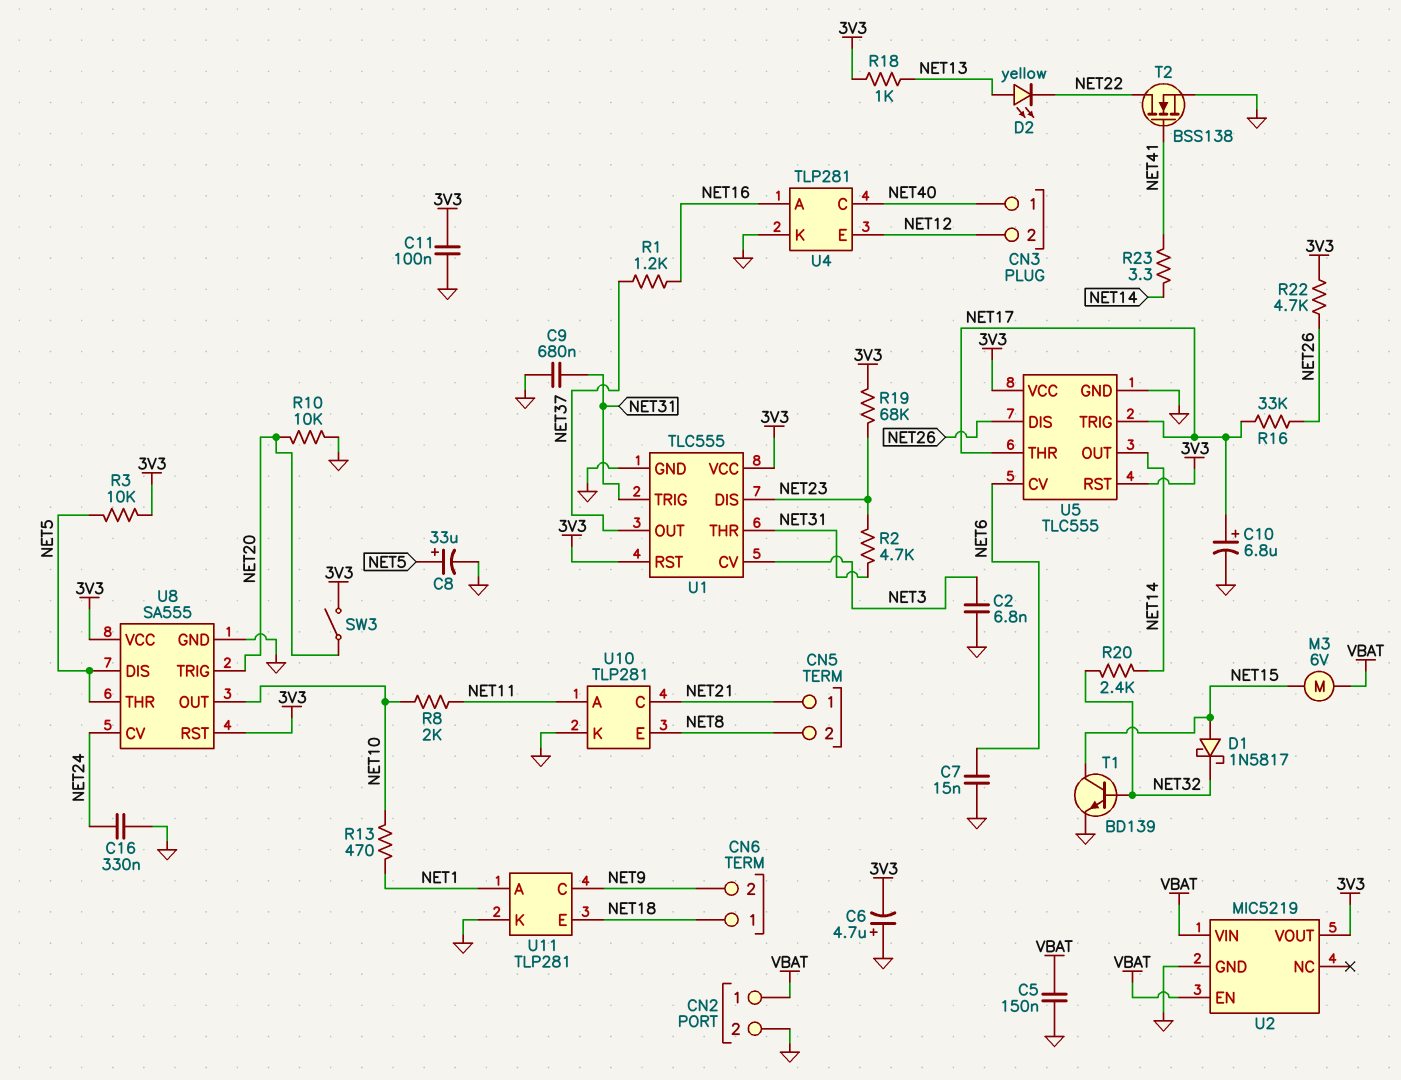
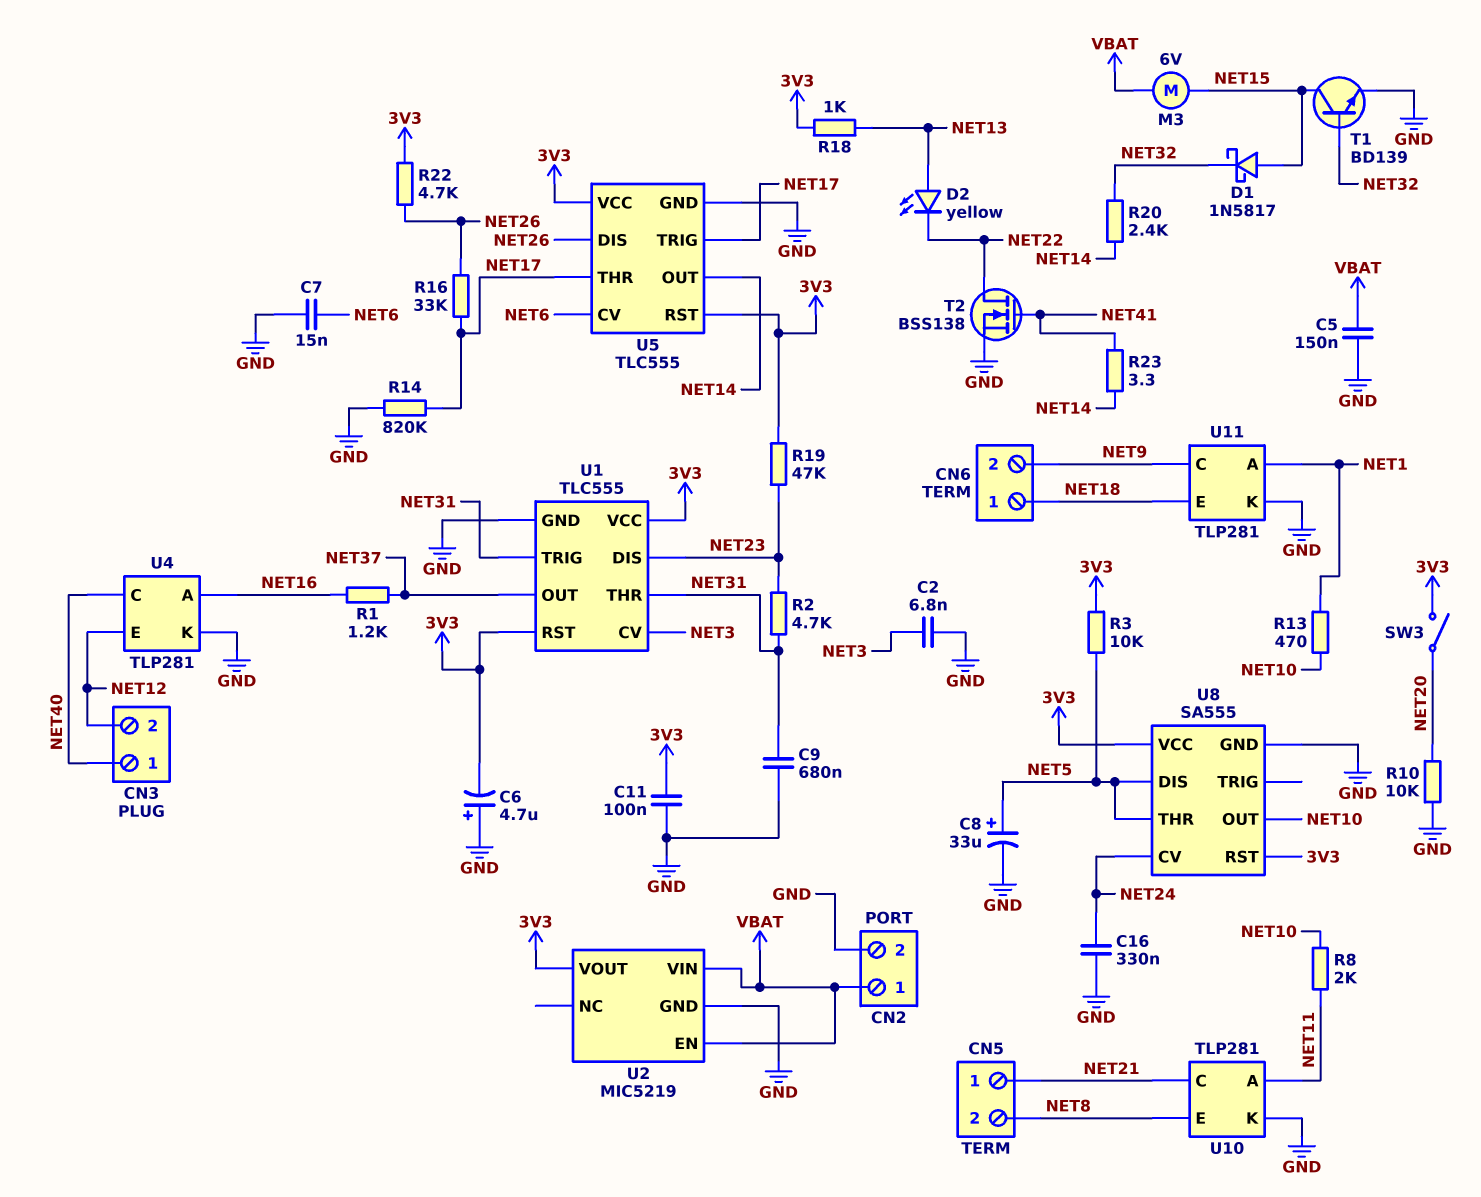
C10: 6.8uF (plus NET17, minus GND) -> none
R14: none -> 820k (GND, NET17)
R19: 68k (3V3, NET23) -> 47k (3V3, NET23)
U8 pin TRIG: NET20 -> none

